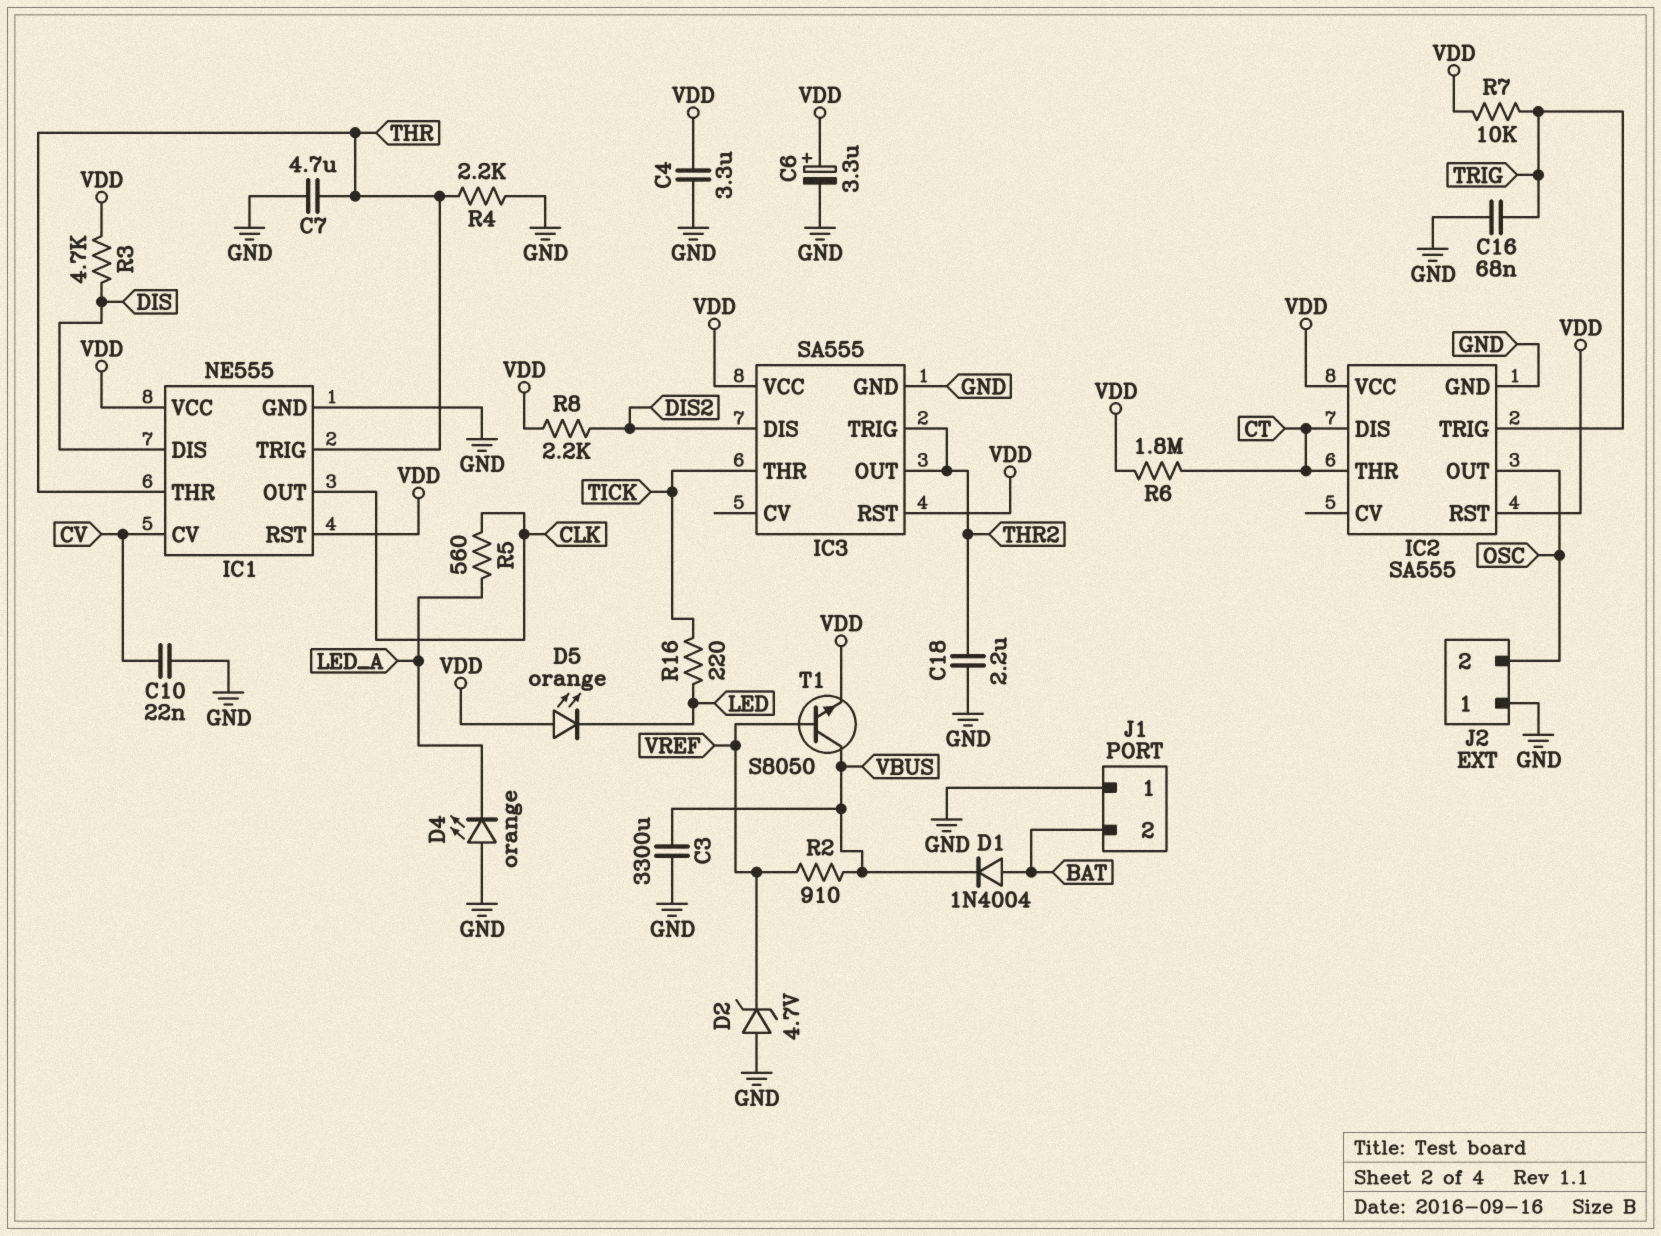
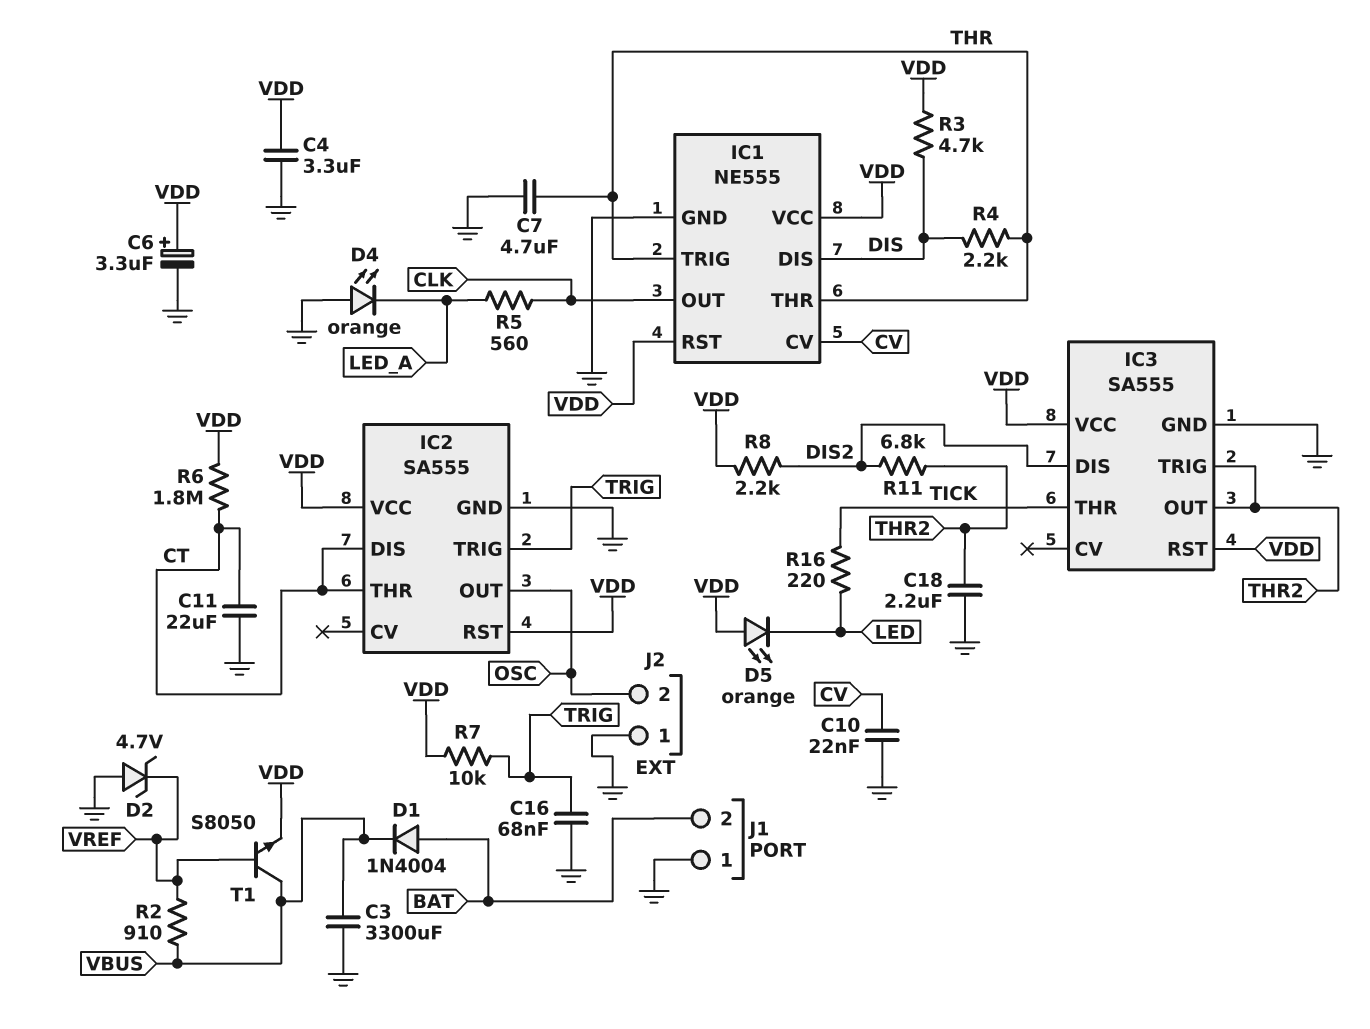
C11: none -> 22uF (CT, GND)
R4: 2.2k (GND, THR) -> 2.2k (DIS, THR)
R11: none -> 6.8k (DIS2, THR2)

